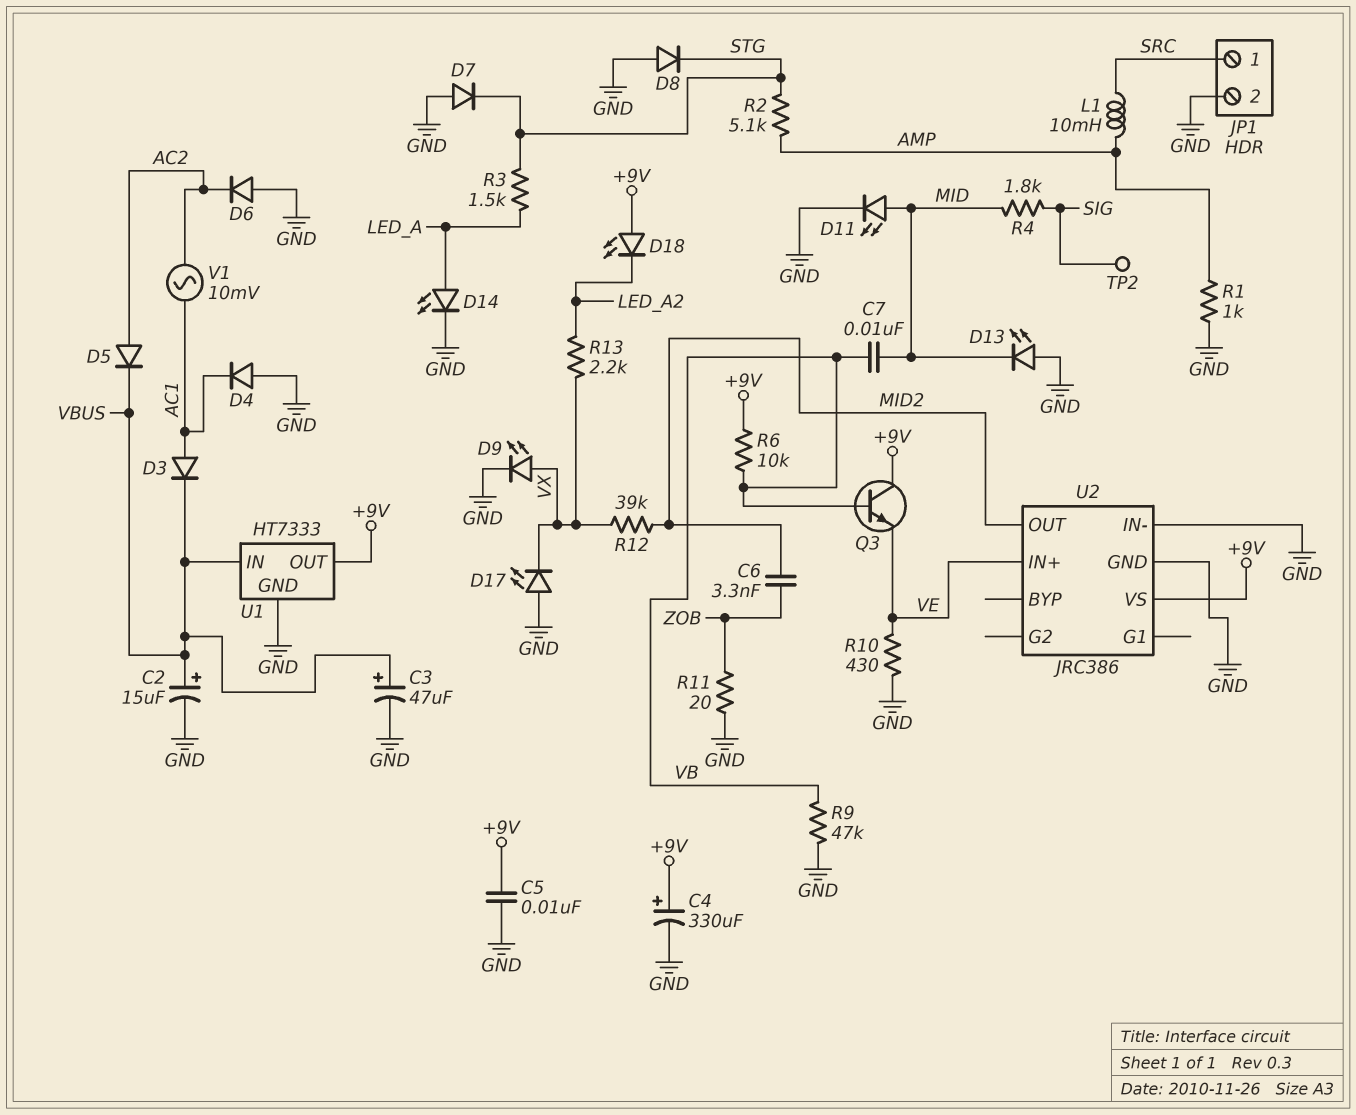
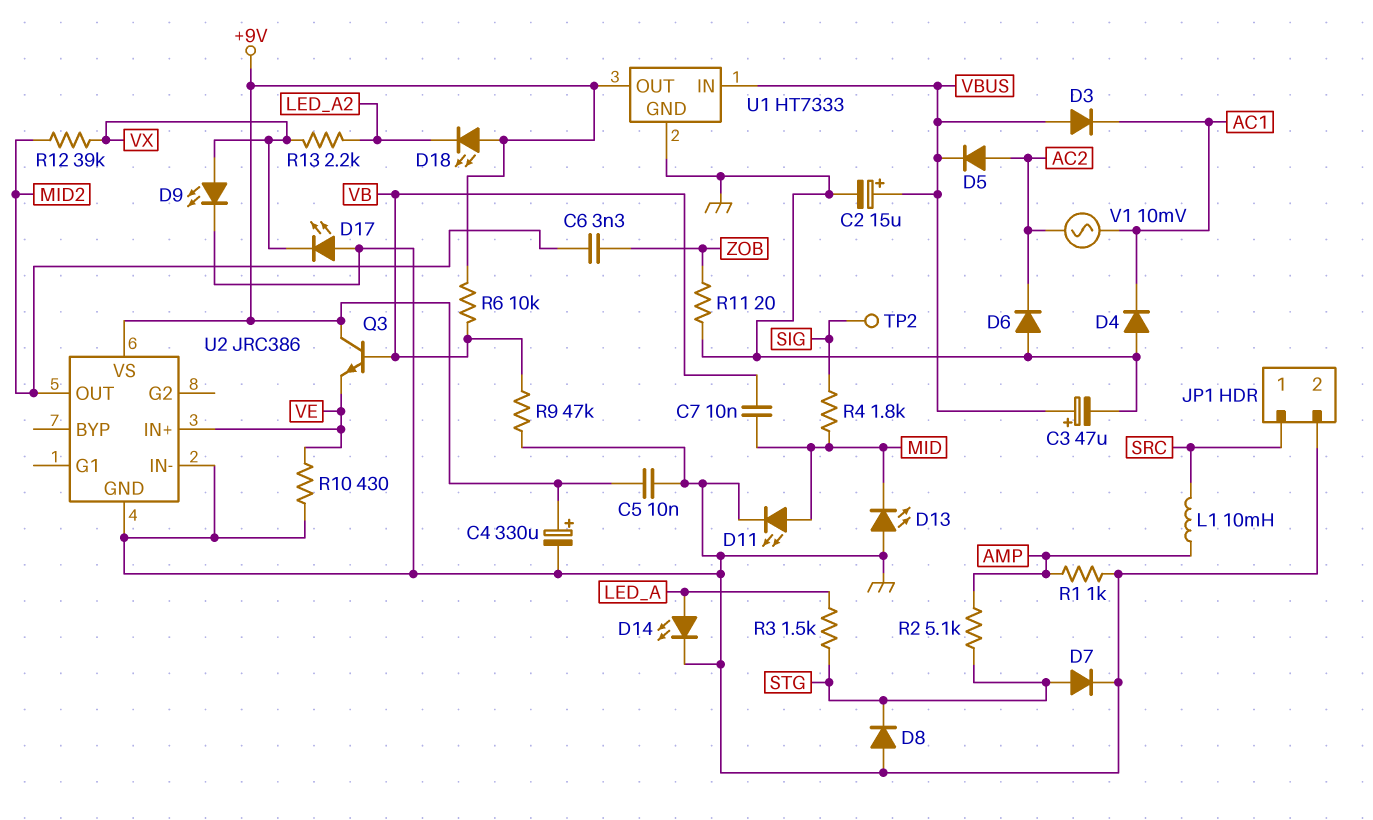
D3: diode (A AC1, K VBUS) -> diode (A VBUS, K AC1)
D7: diode (A GND, K STG) -> diode (A STG, K GND)

